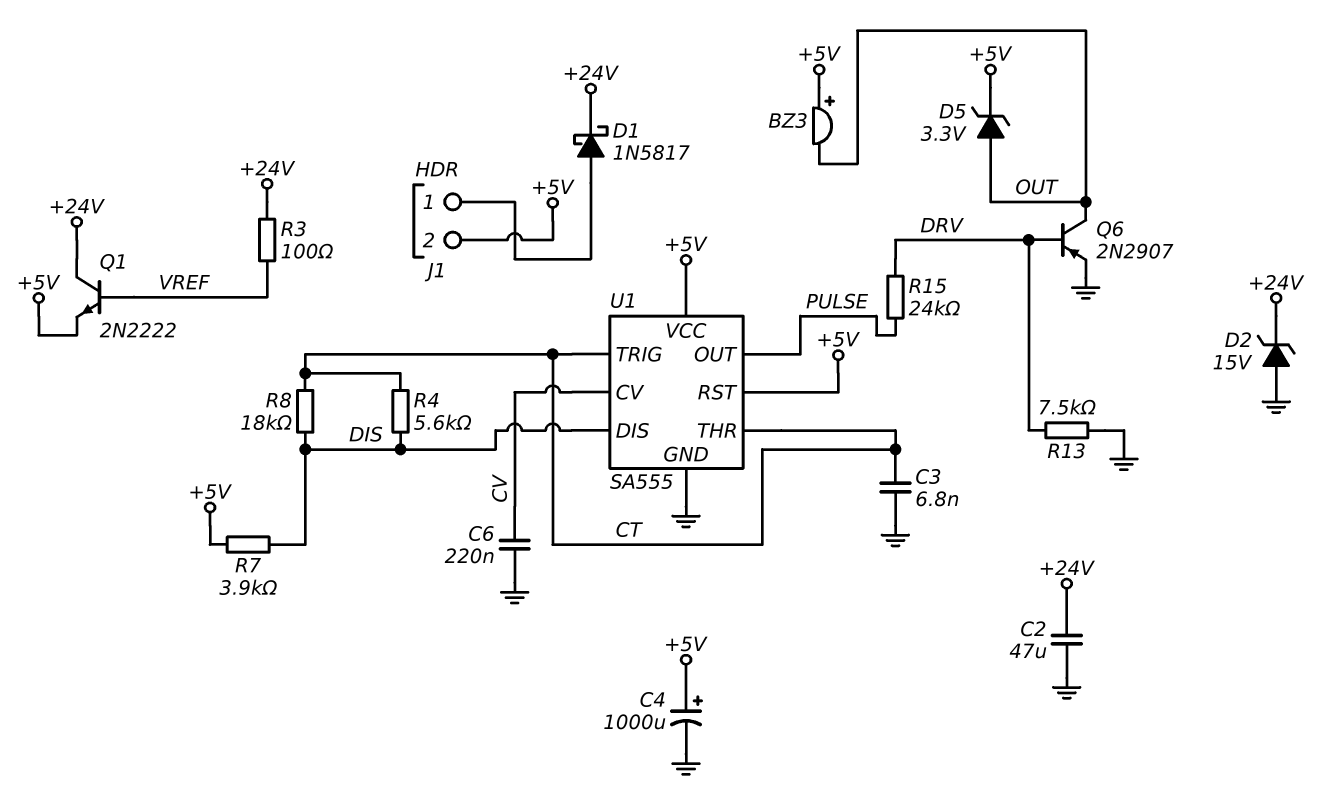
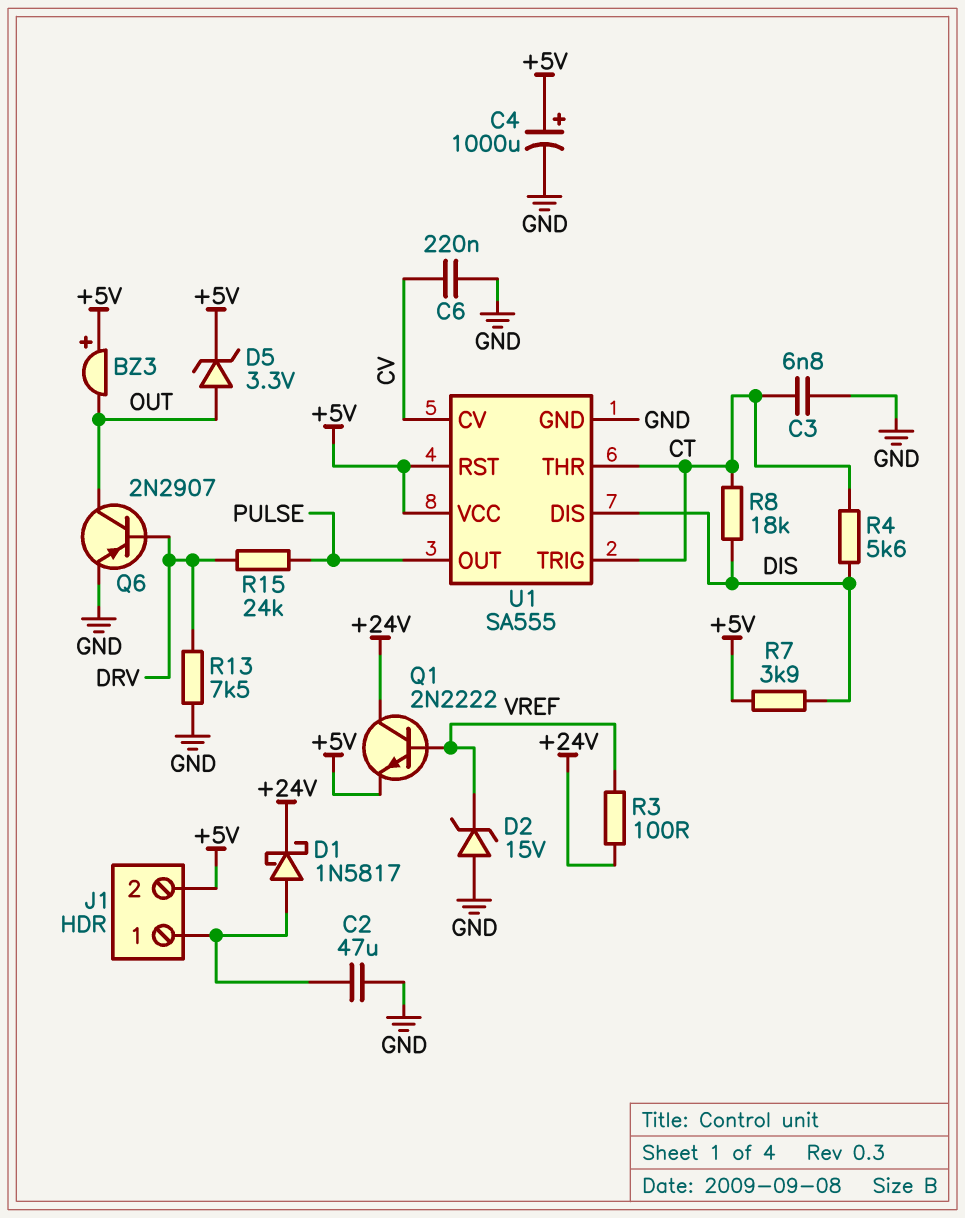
C2: 47uF (+24V, GND) -> 47uF (GND, J1/1)
D2: zener 15V (A GND, K +24V) -> zener 15V (A GND, K VREF)

